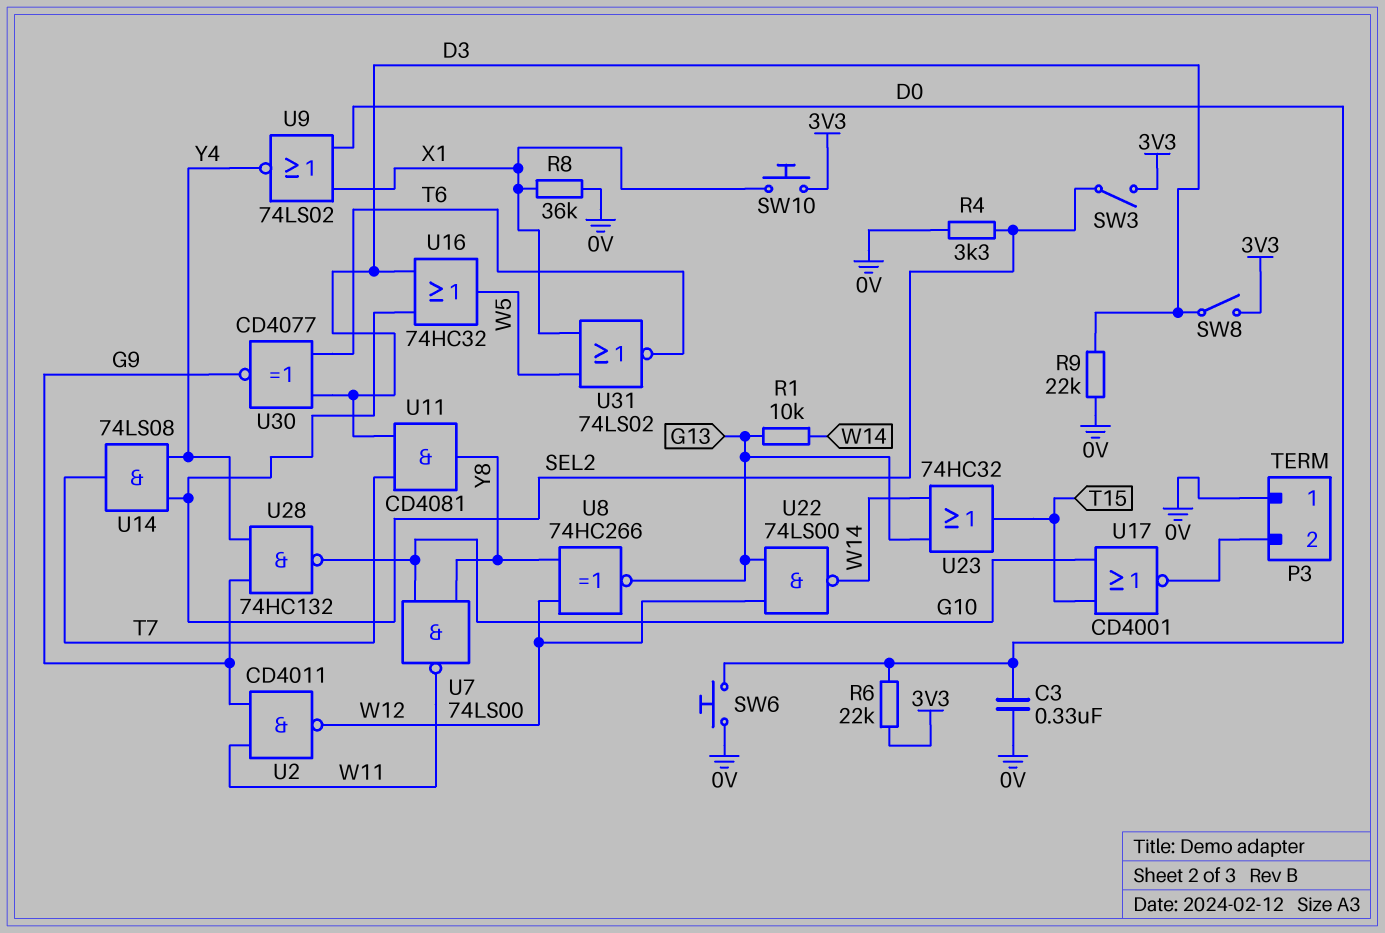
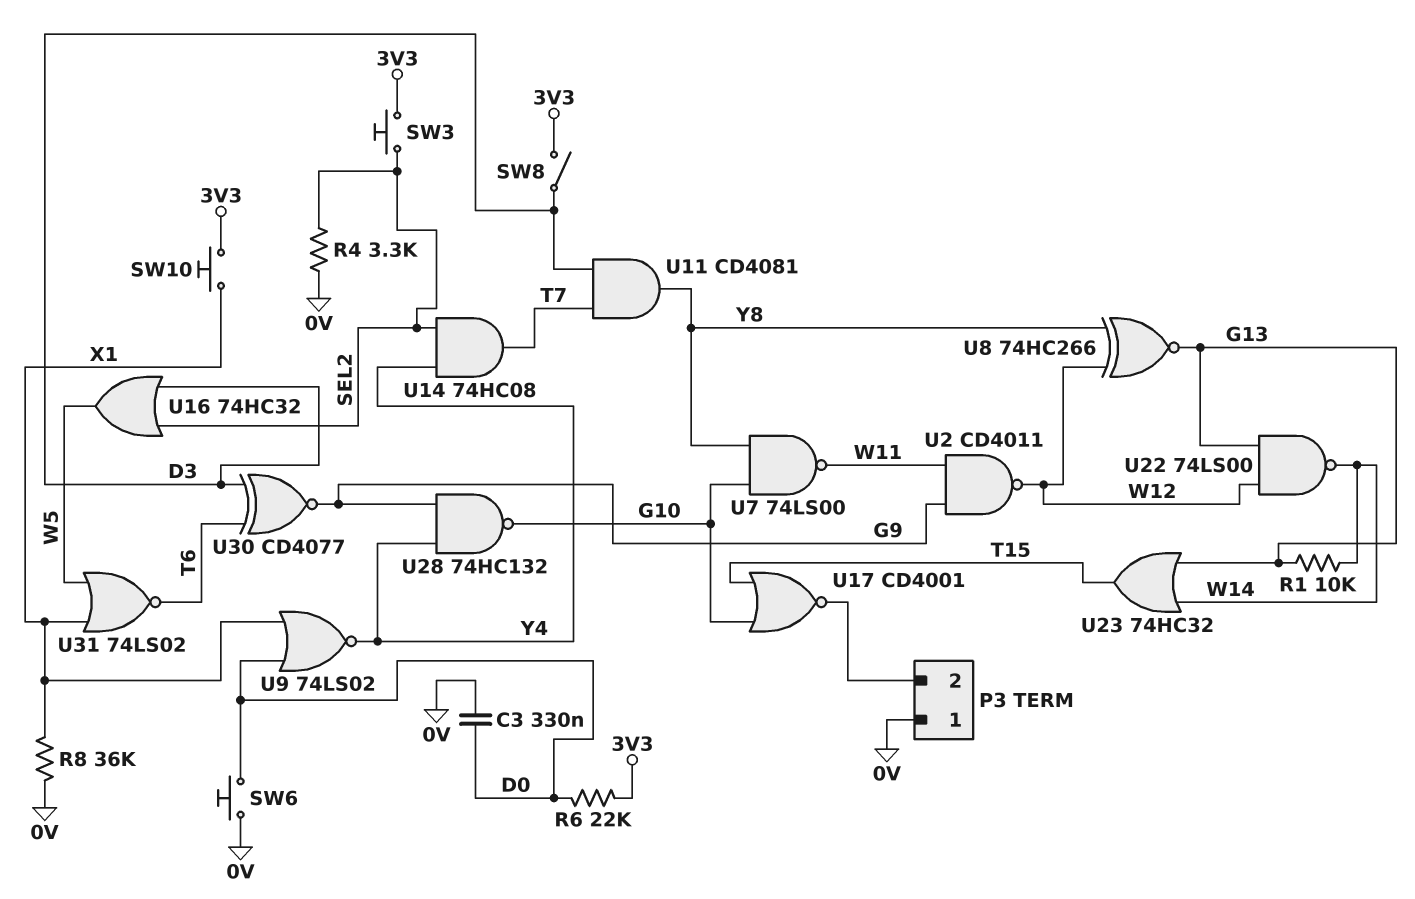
R9: 22k (0V, D3) -> none
SW3: switch (3V3, SEL2) -> button (3V3, SEL2)
U14: AND 74LS08 (in SEL2, in Y4, out T7) -> AND 74HC08 (in SEL2, in Y4, out T7)

